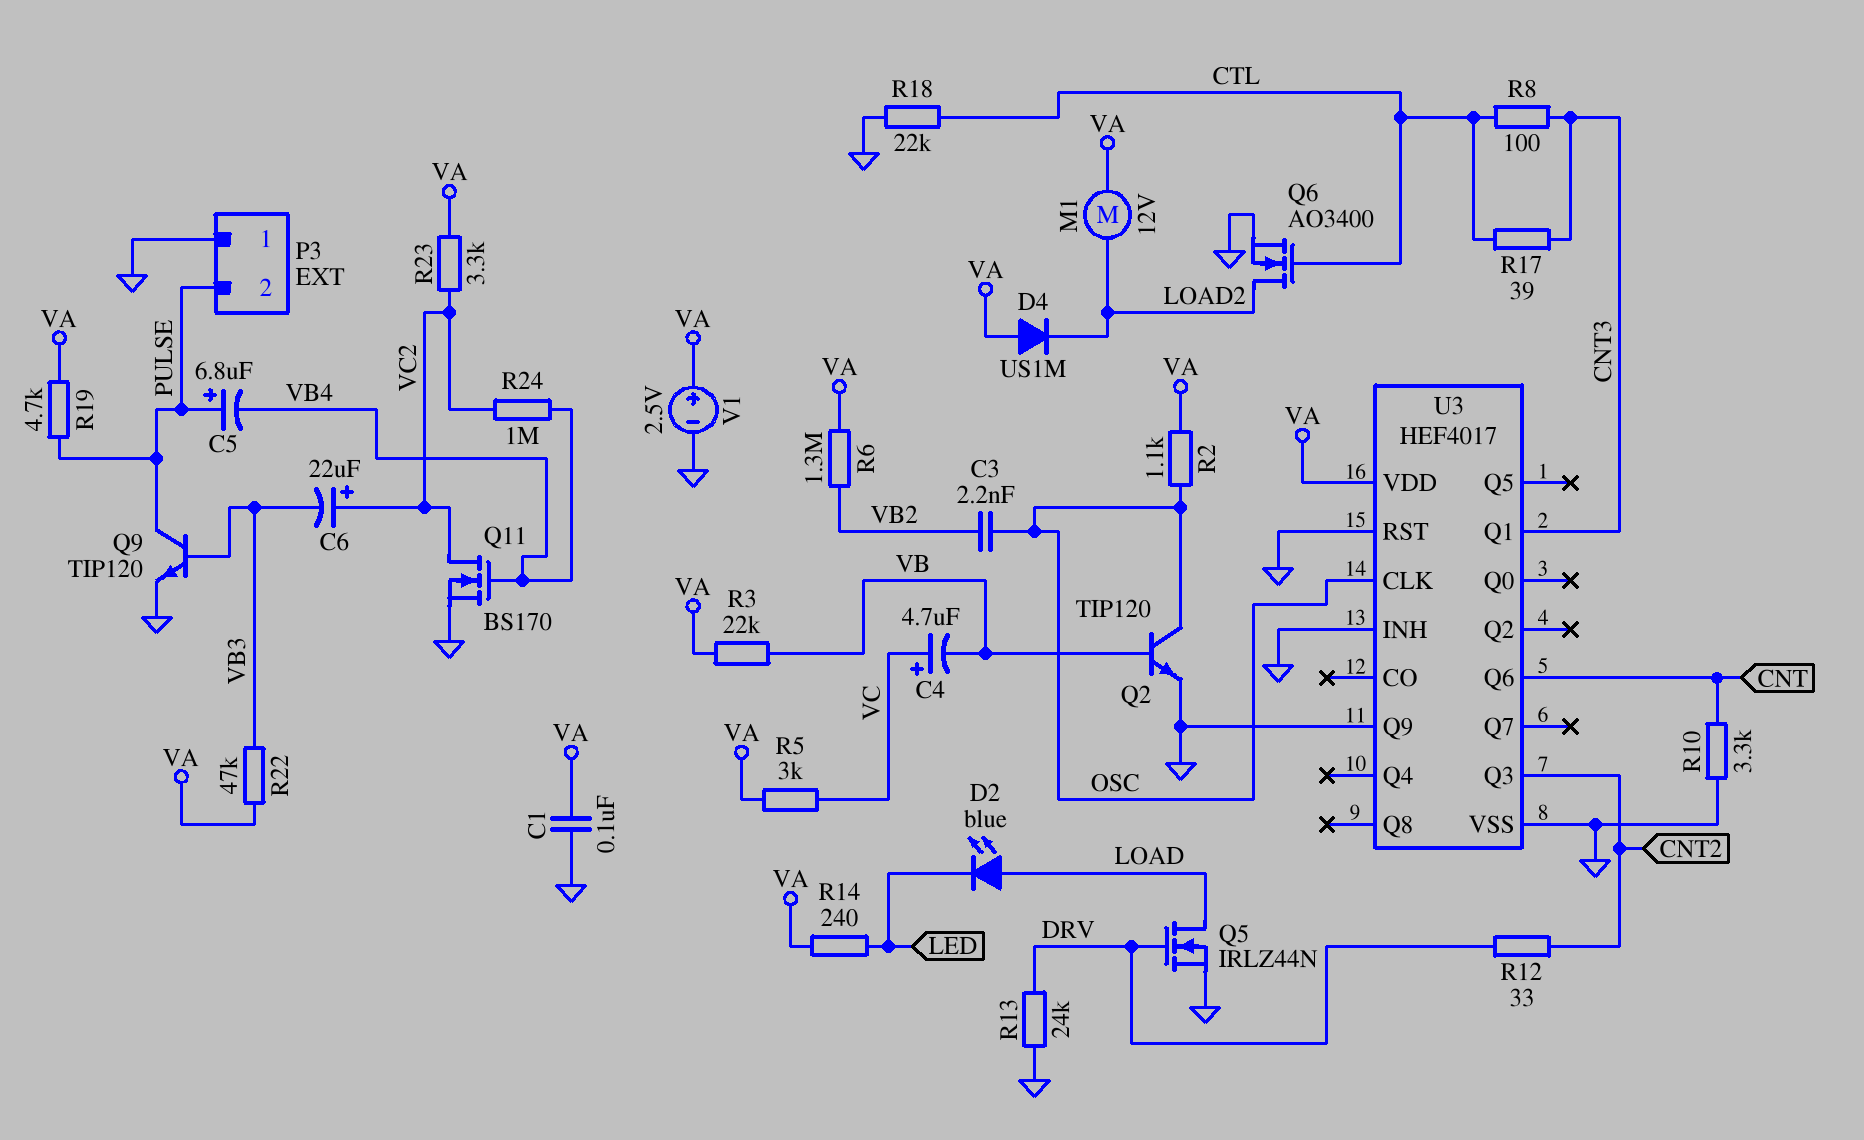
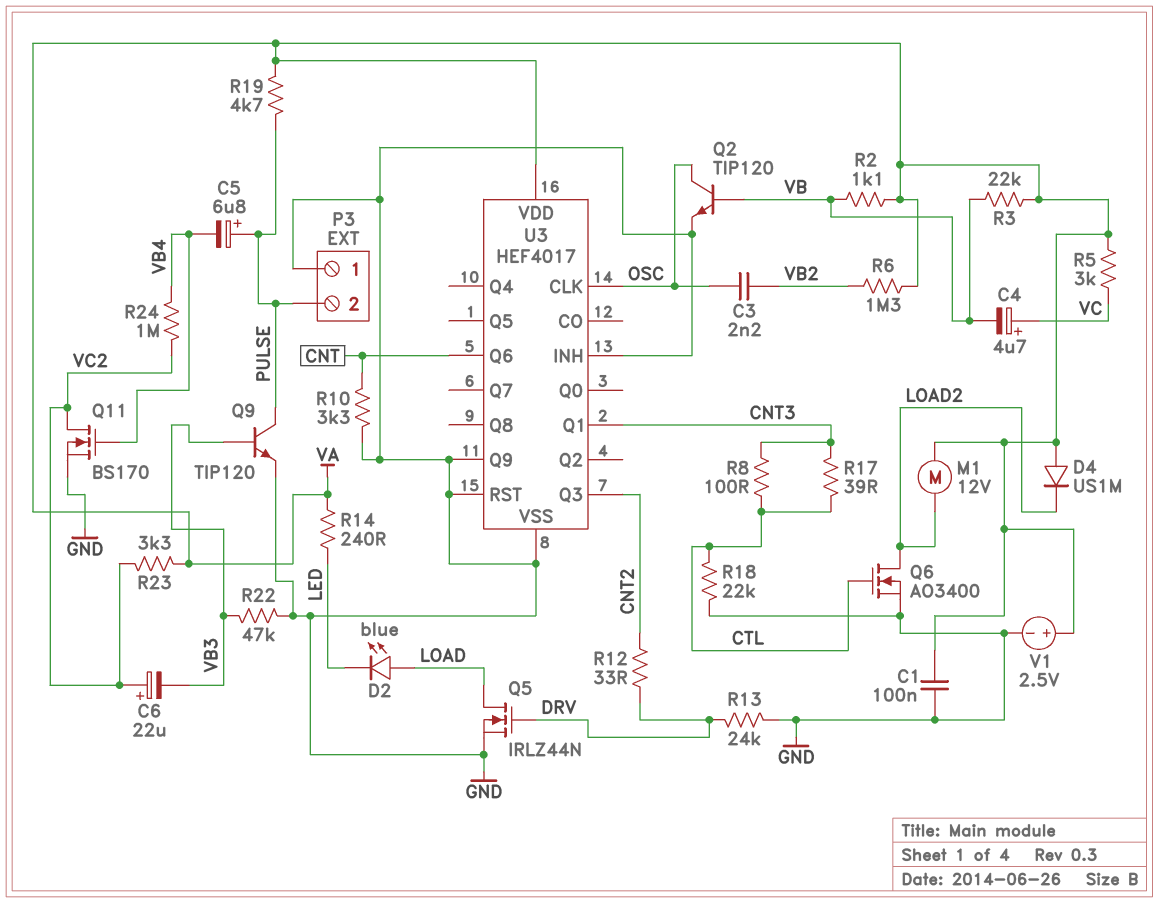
R2: 1.1k (OSC, VA) -> 1.1k (VA, VB)
R22: 47k (VA, VB3) -> 47k (GND, VB3)

